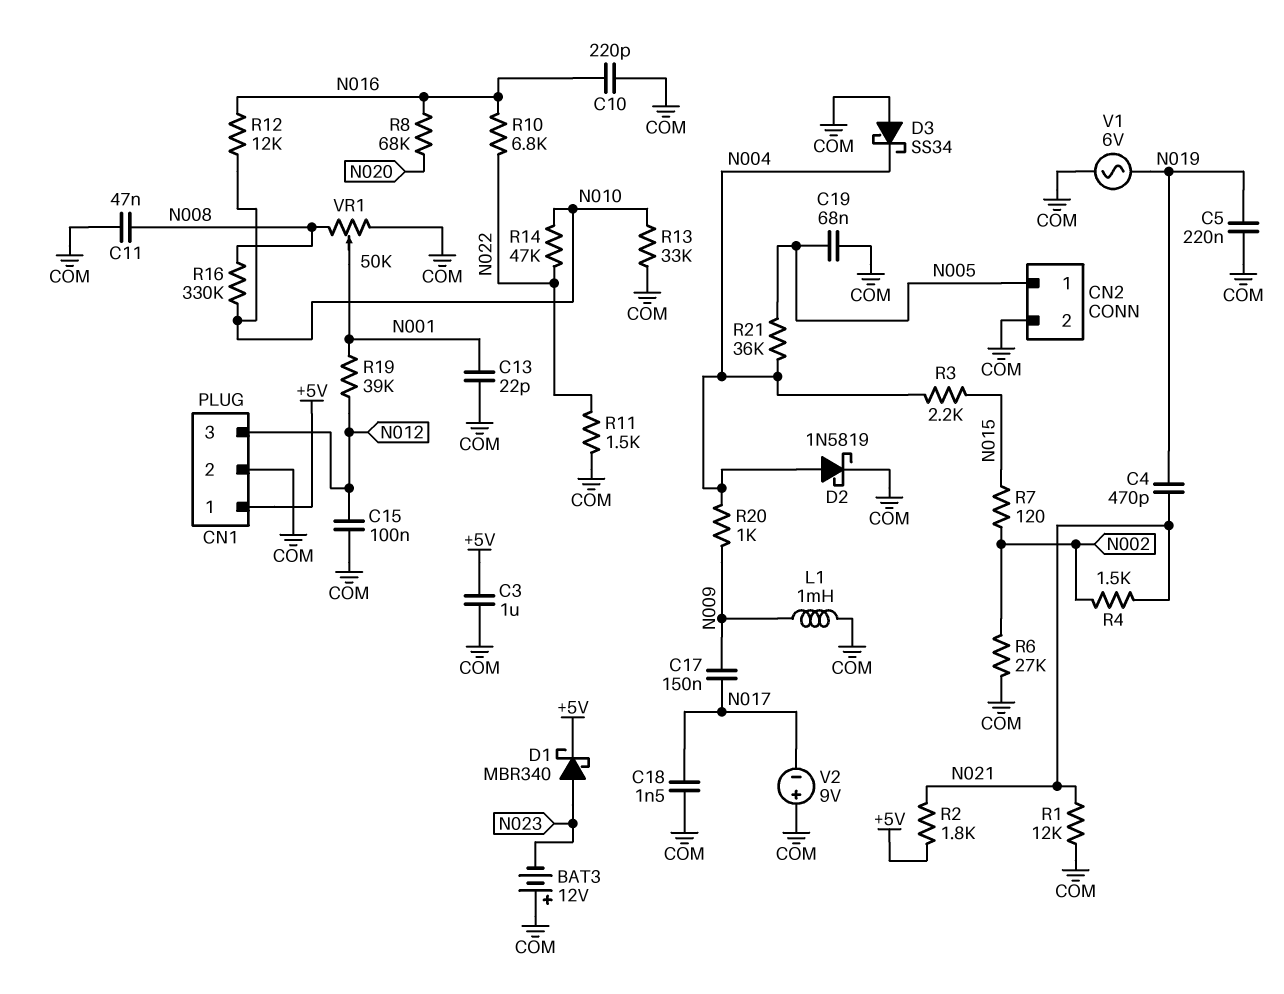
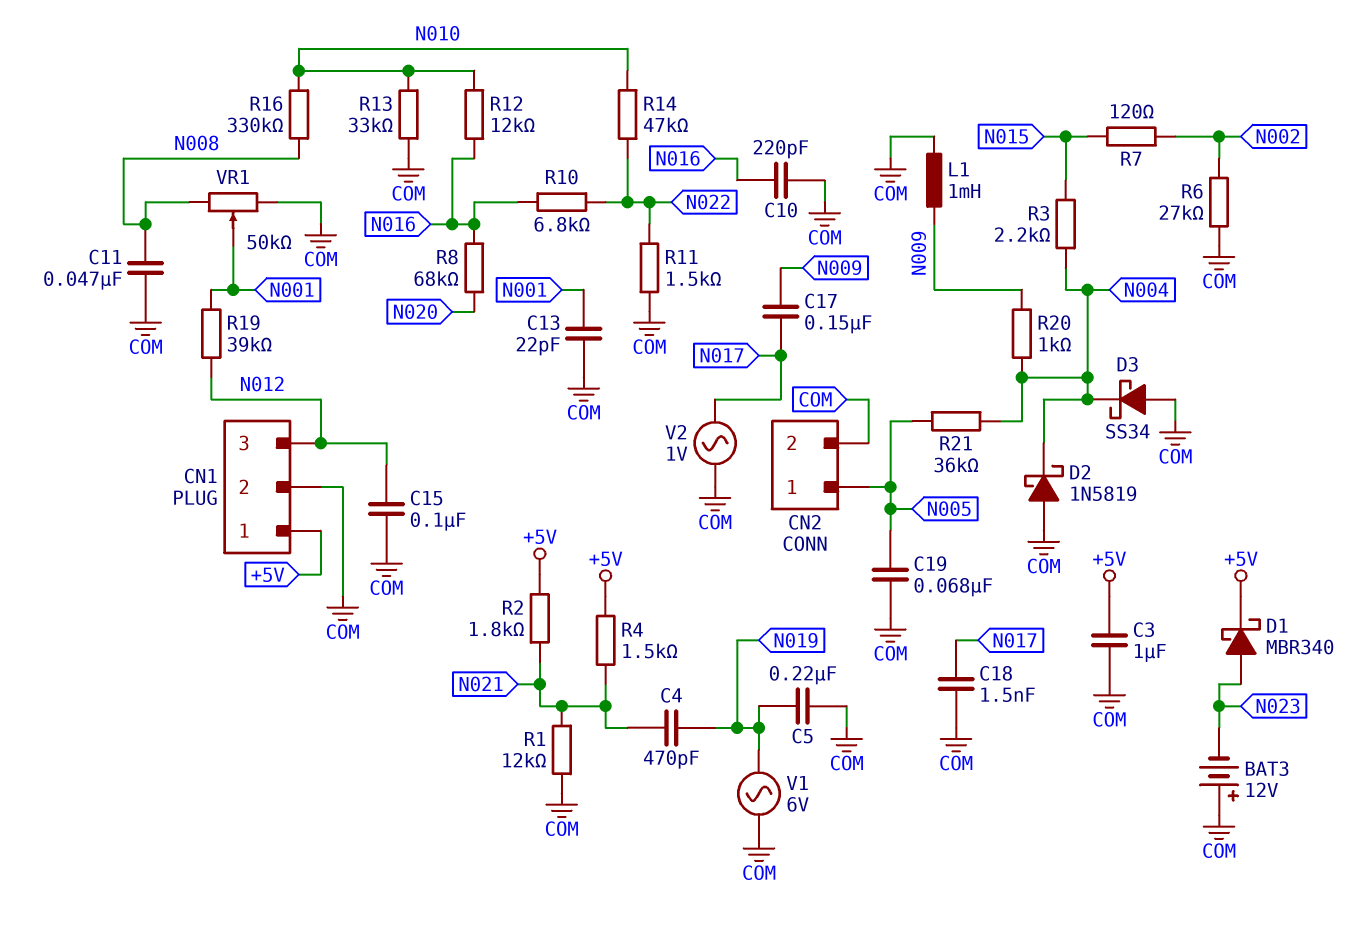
D2: schottky 1N5819 (A N004, K COM) -> schottky 1N5819 (A COM, K N004)
R4: 1.5k (N002, N021) -> 1.5k (+5V, N021)
V2: 9V (plus COM, minus N017) -> AC 1V (COM, N017)

